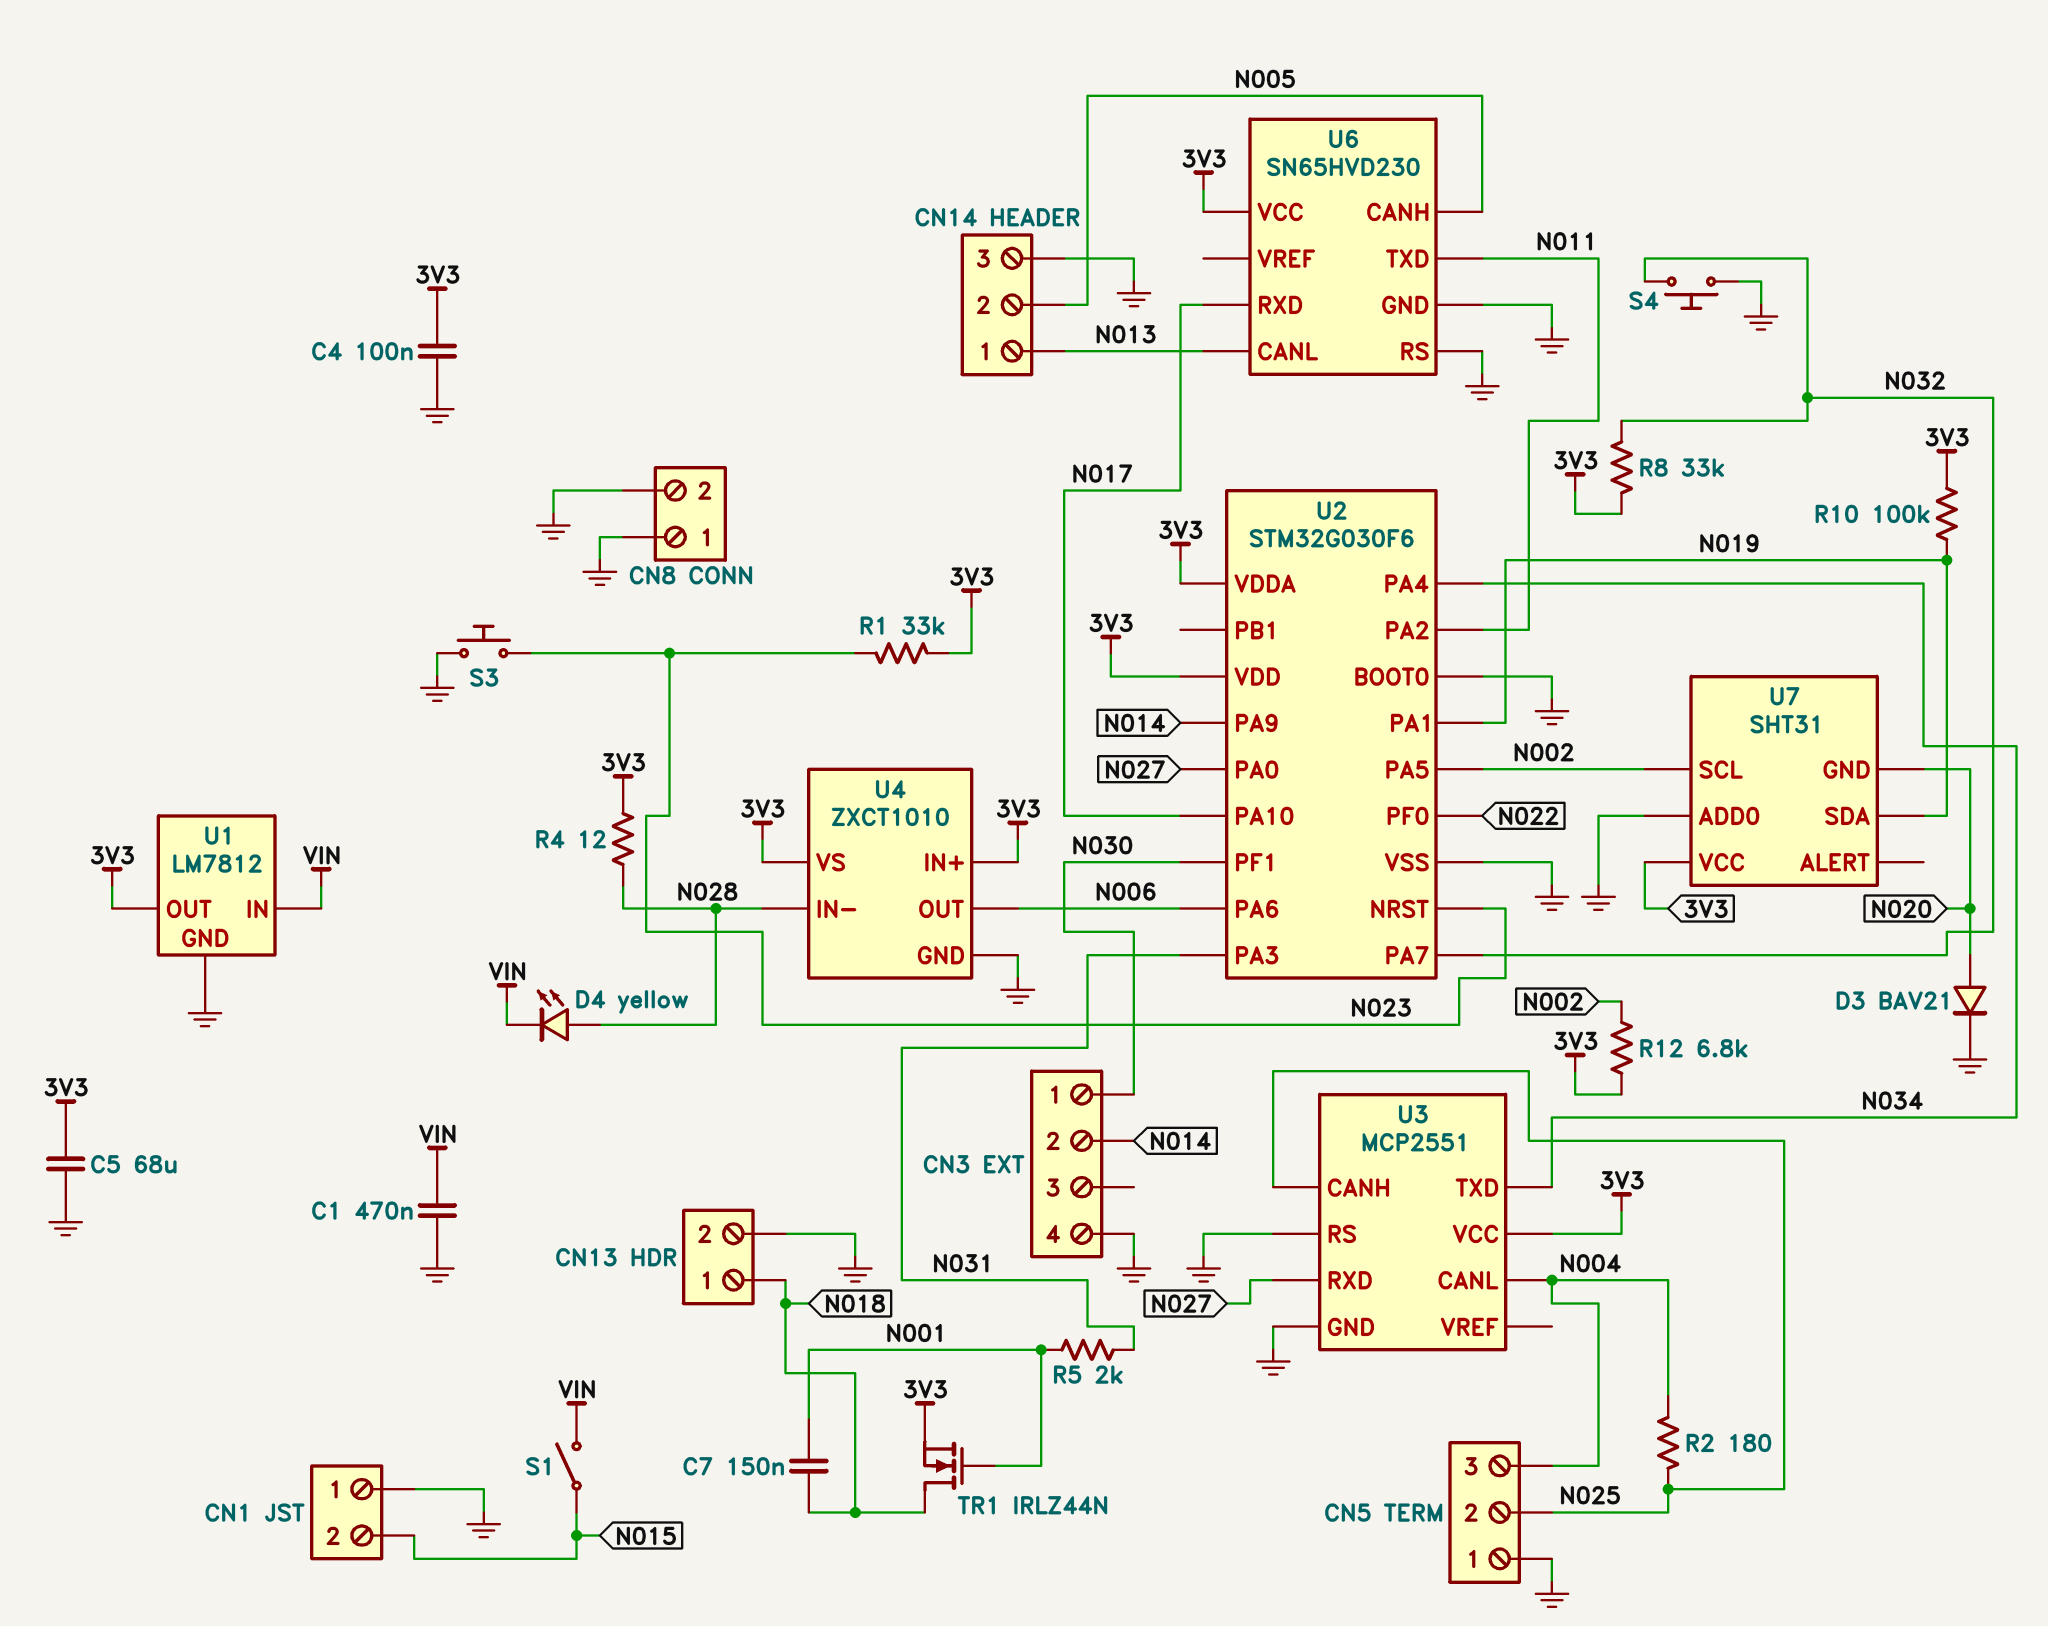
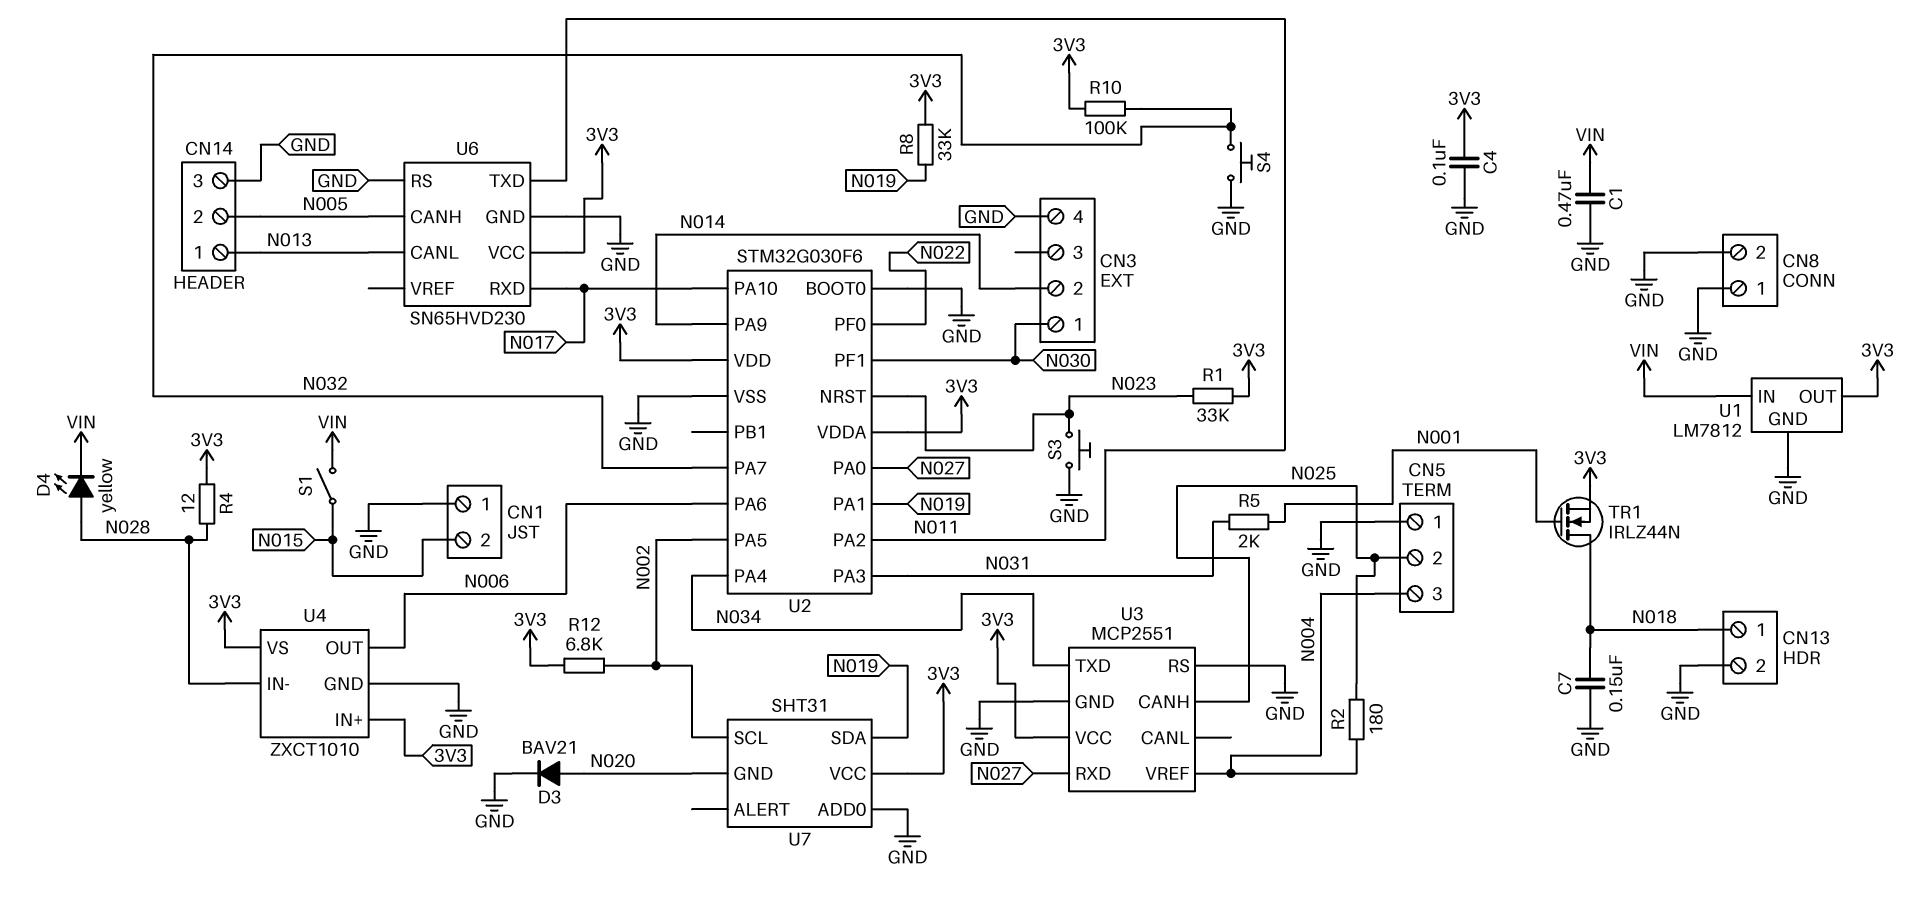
C5: 68uF (3V3, GND) -> none
C7: 150nF (N001, N018) -> 150nF (GND, N018)
R8: 33k (3V3, N032) -> 33k (3V3, N019)
R10: 100k (3V3, N019) -> 100k (3V3, N032)
U3 pin CANL: N004 -> none
U3 pin VREF: none -> N004

